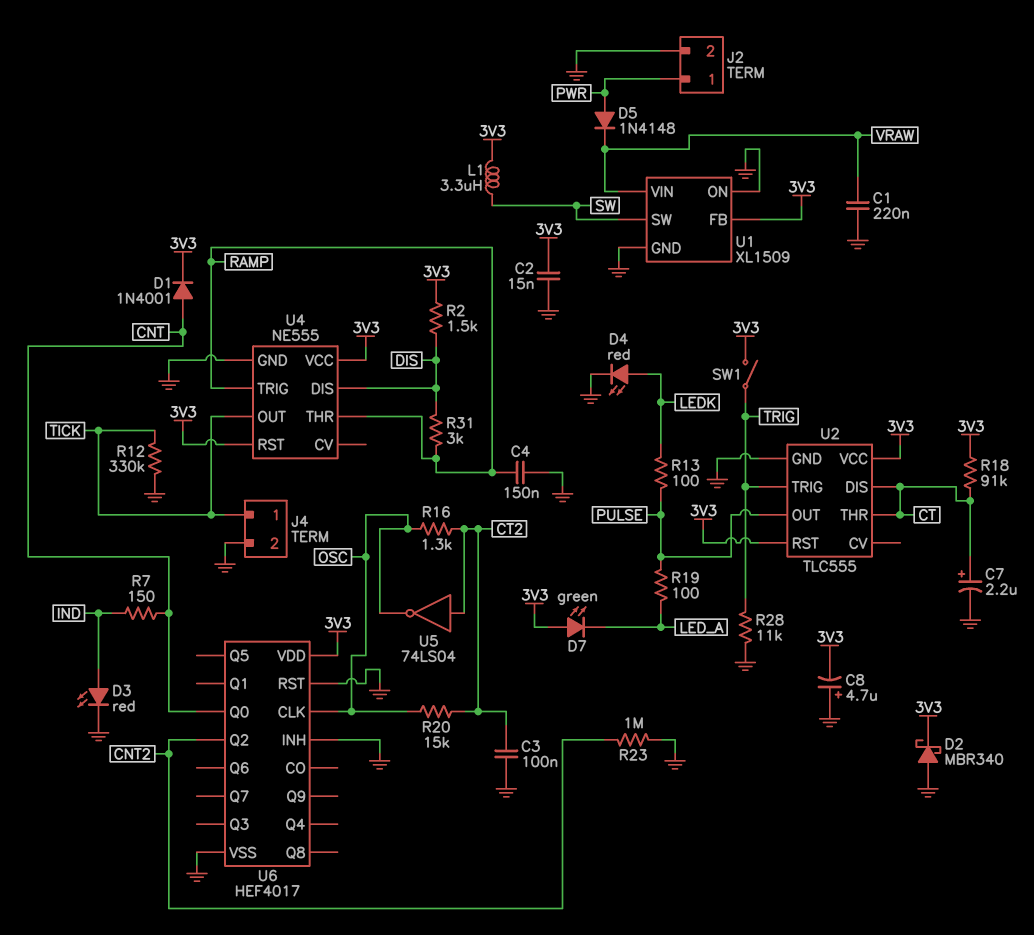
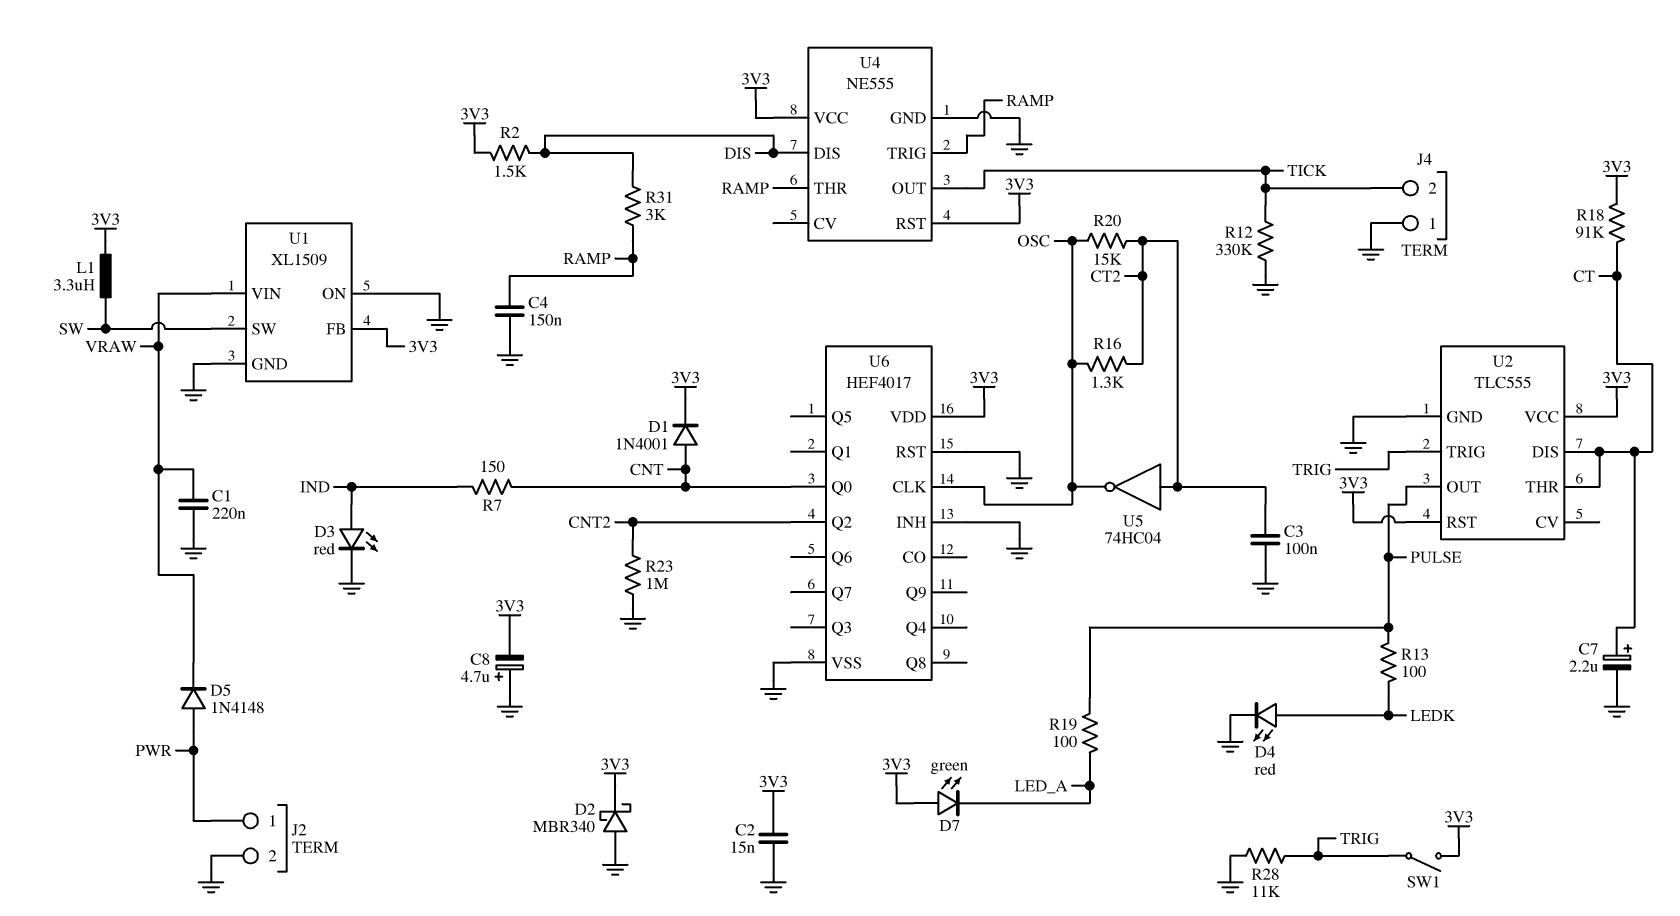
J4 pin 1: TICK -> GND
J4 pin 2: GND -> TICK
U5: NOT 74LS04 (in CT2, out OSC) -> NOT 74HC04 (in CT2, out OSC)

